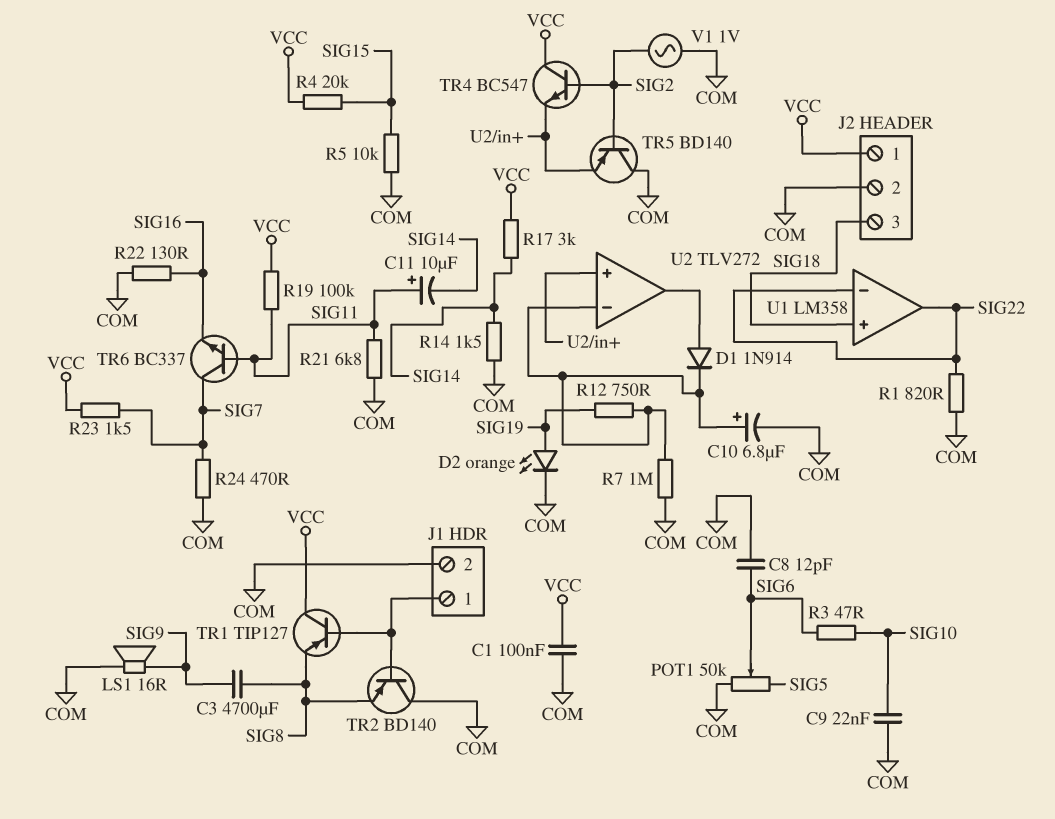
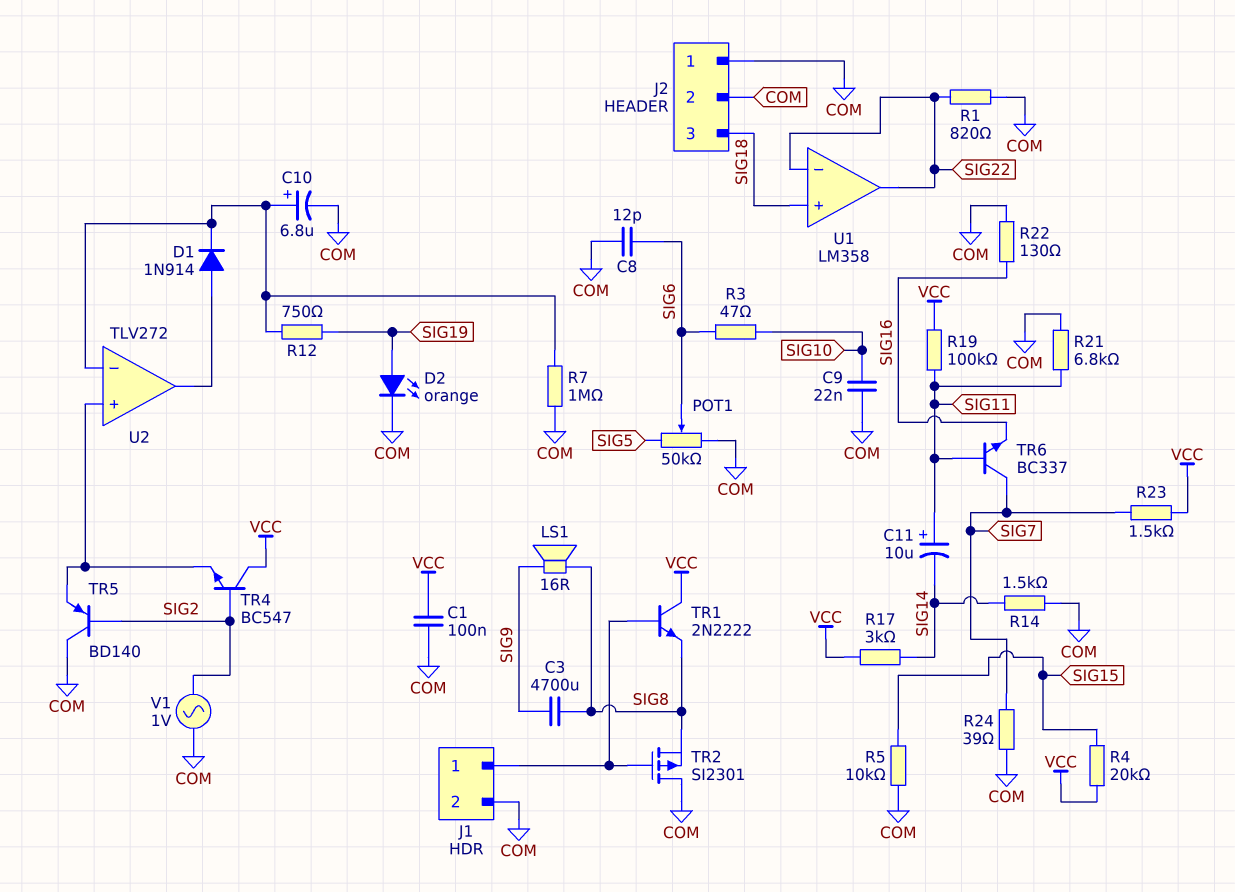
J2 pin 1: VCC -> COM
LS1: speaker 16R (COM, SIG9) -> speaker 16R (SIG8, SIG9)
R24: 470 (COM, SIG7) -> 39 (COM, SIG7)
TR1: PNP TIP127 (B J1/1, C VCC, E SIG8) -> NPN 2N2222 (B J1/1, C VCC, E SIG8)
TR2: PNP BD140 (B J1/1, C COM, E SIG8) -> PMOS SI2301 (G J1/1, D COM, S SIG8)

